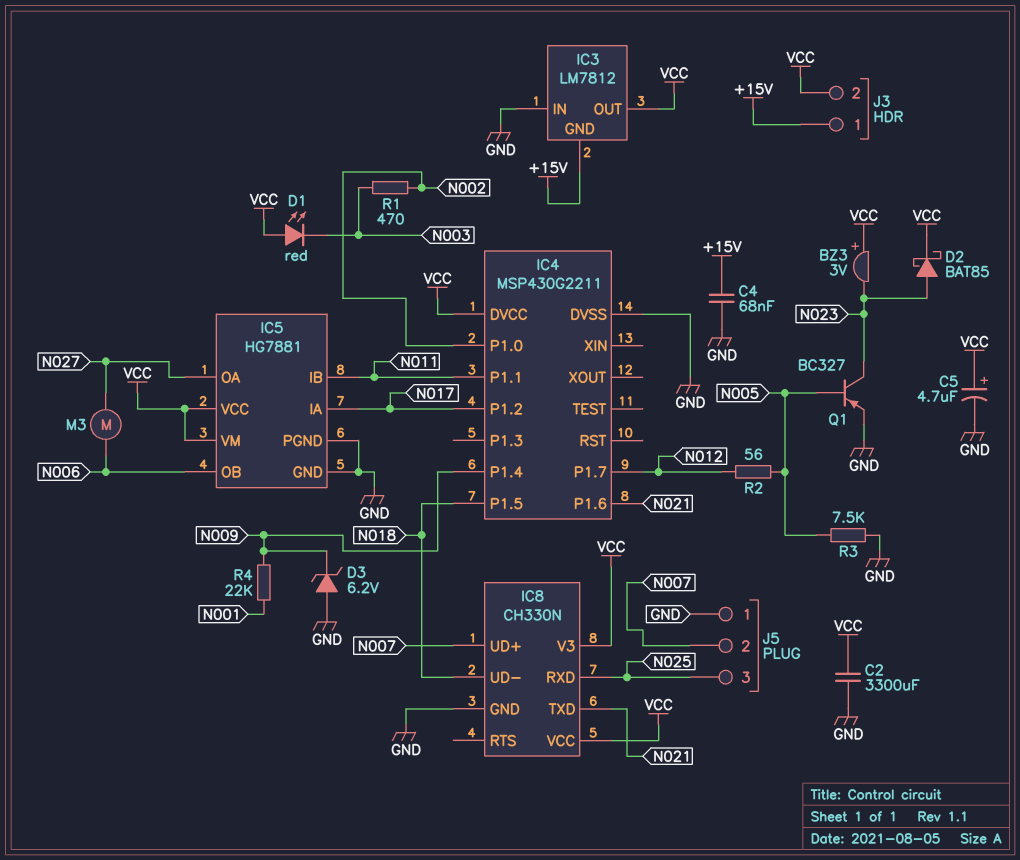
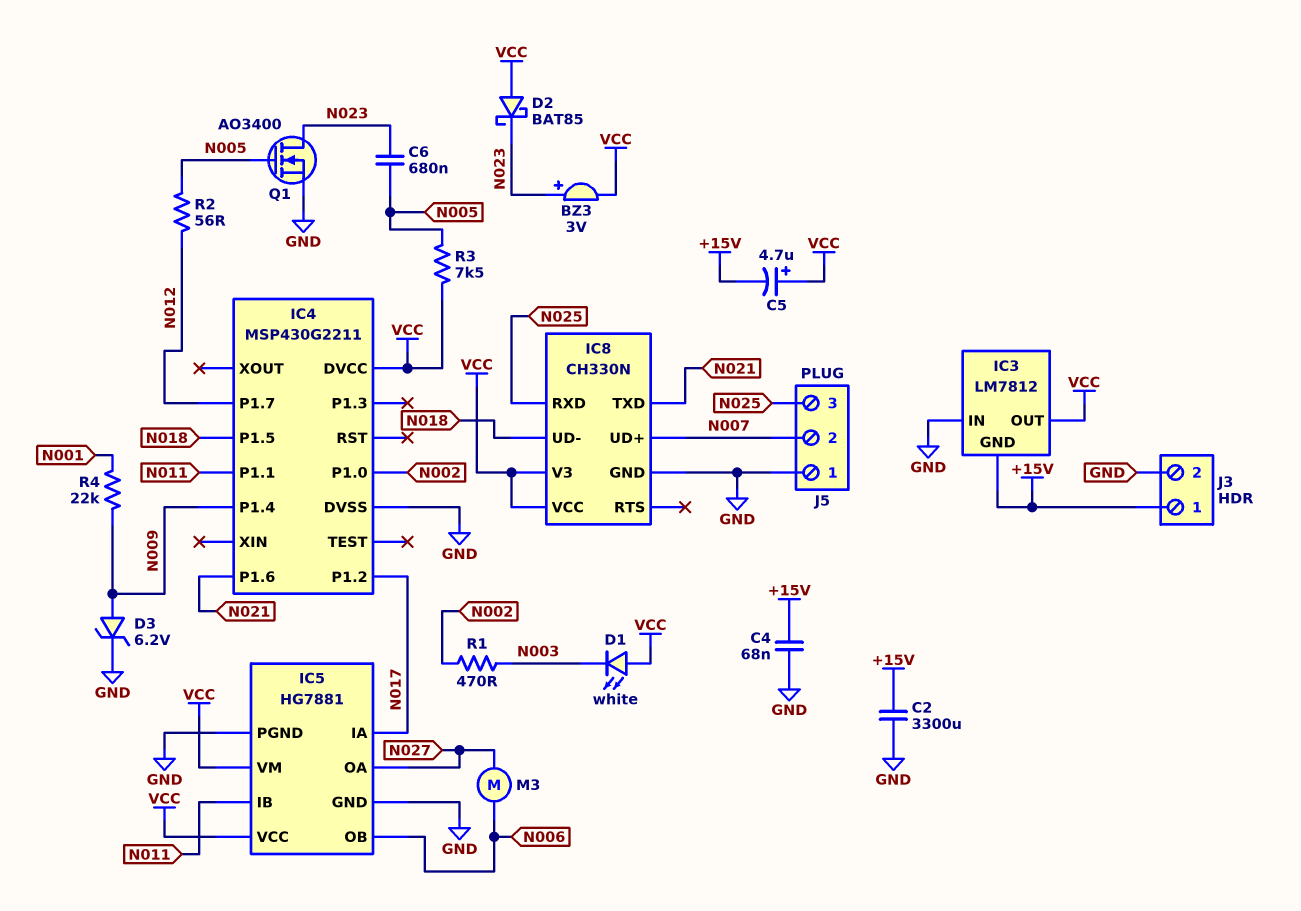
BZ3: buzzer 3V (plus VCC, minus N023) -> buzzer 3V (plus N023, minus VCC)
C2: 3300uF (GND, VCC) -> 3300uF (+15V, GND)
C5: 4.7uF (plus VCC, minus GND) -> 4.7uF (plus VCC, minus +15V)
C6: none -> 680nF (N005, N023)
D1: LED red (A VCC, K N003) -> LED white (A VCC, K N003)
D2: schottky BAT85 (A N023, K VCC) -> schottky BAT85 (A VCC, K N023)
D3: zener 6.2V (A GND, K N009) -> zener 6.2V (A N009, K GND)
J3 pin 2: VCC -> GND
Q1: PNP BC327 (B N005, C N023, E GND) -> NMOS AO3400 (G N005, D N023, S GND)
R3: 7.5k (GND, N005) -> 7.5k (N005, VCC)

